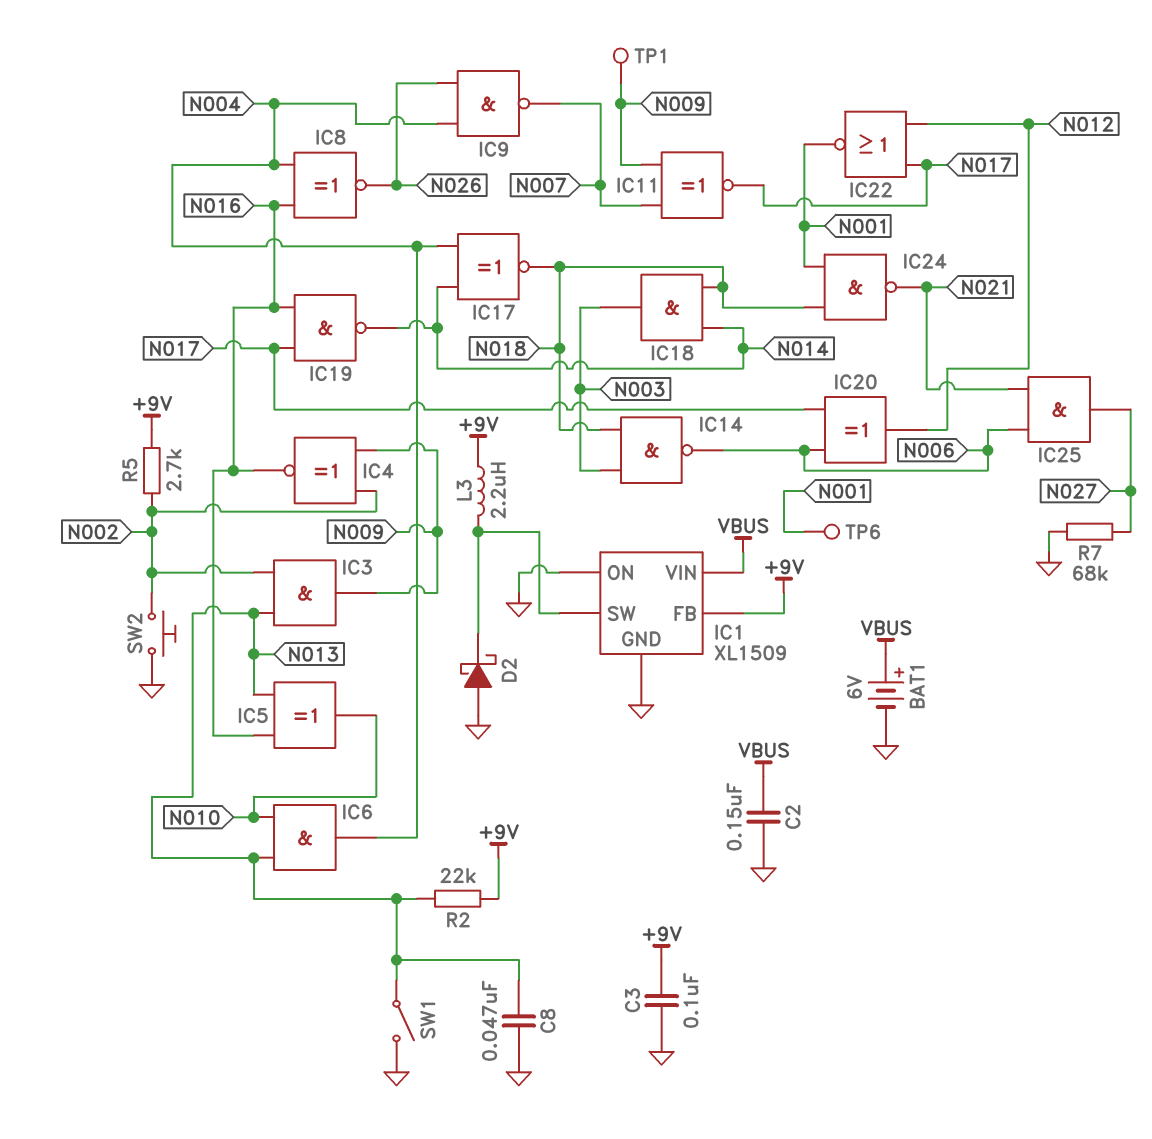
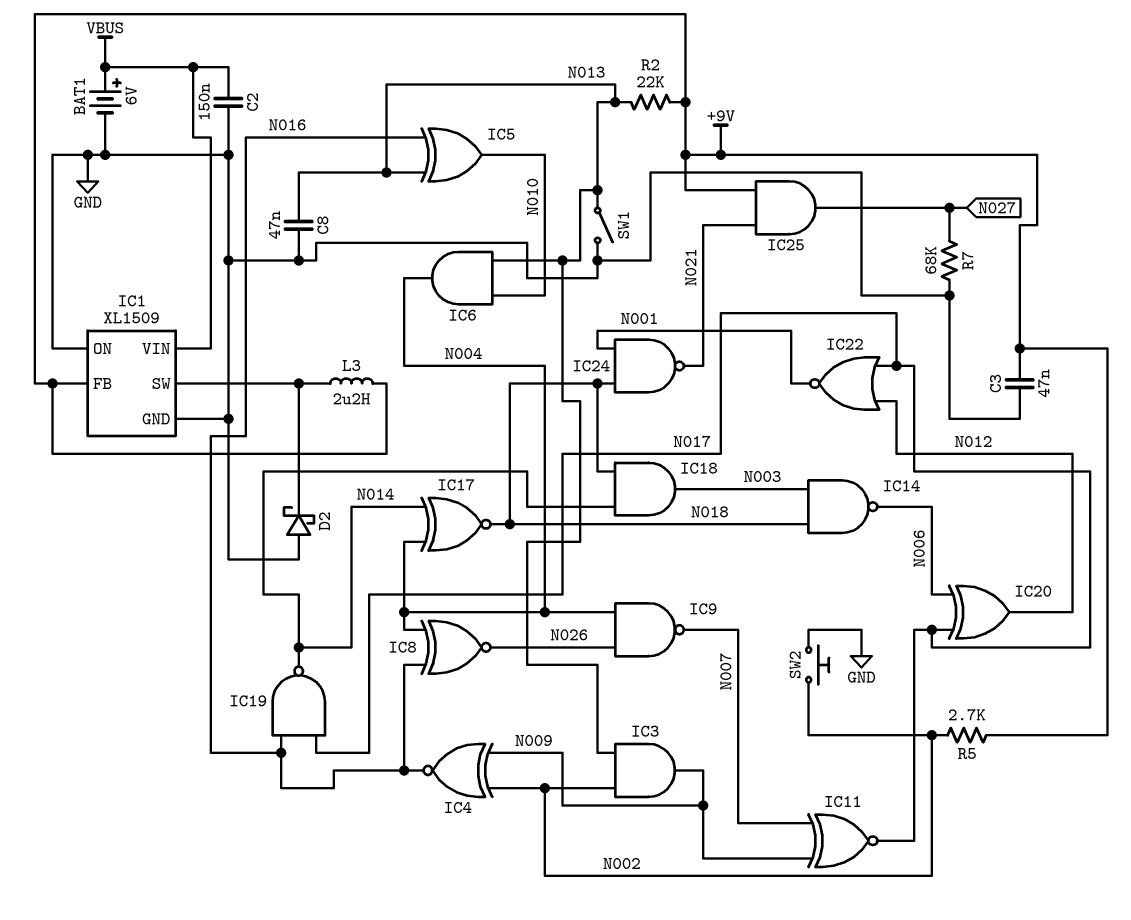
C3: 100nF (+9V, GND) -> 47nF (+9V, GND)
IC25: AND (in N006, in N021, out N027) -> AND (in +9V, in N021, out N027)
TP1: test point (N009) -> none
TP6: test point (N001) -> none

